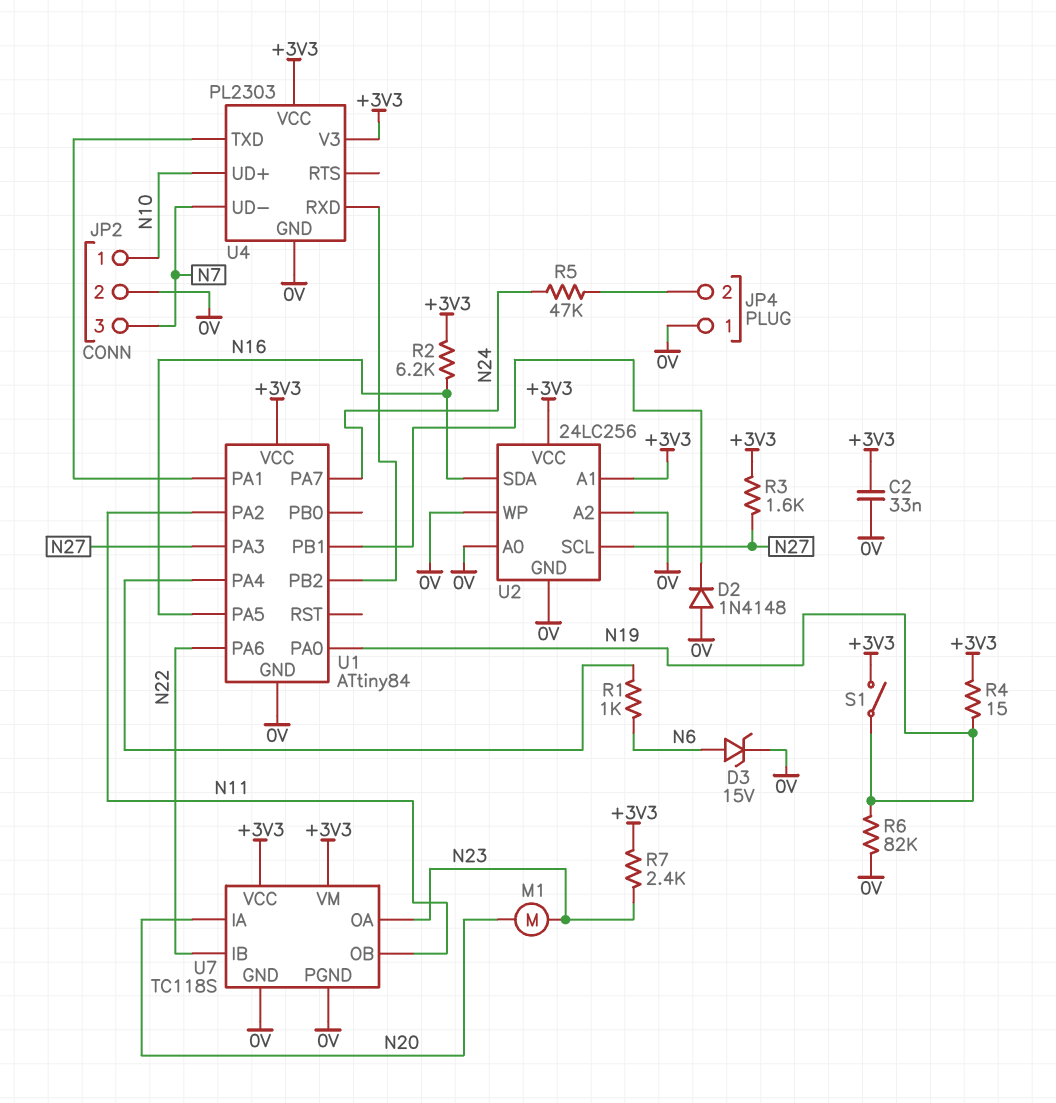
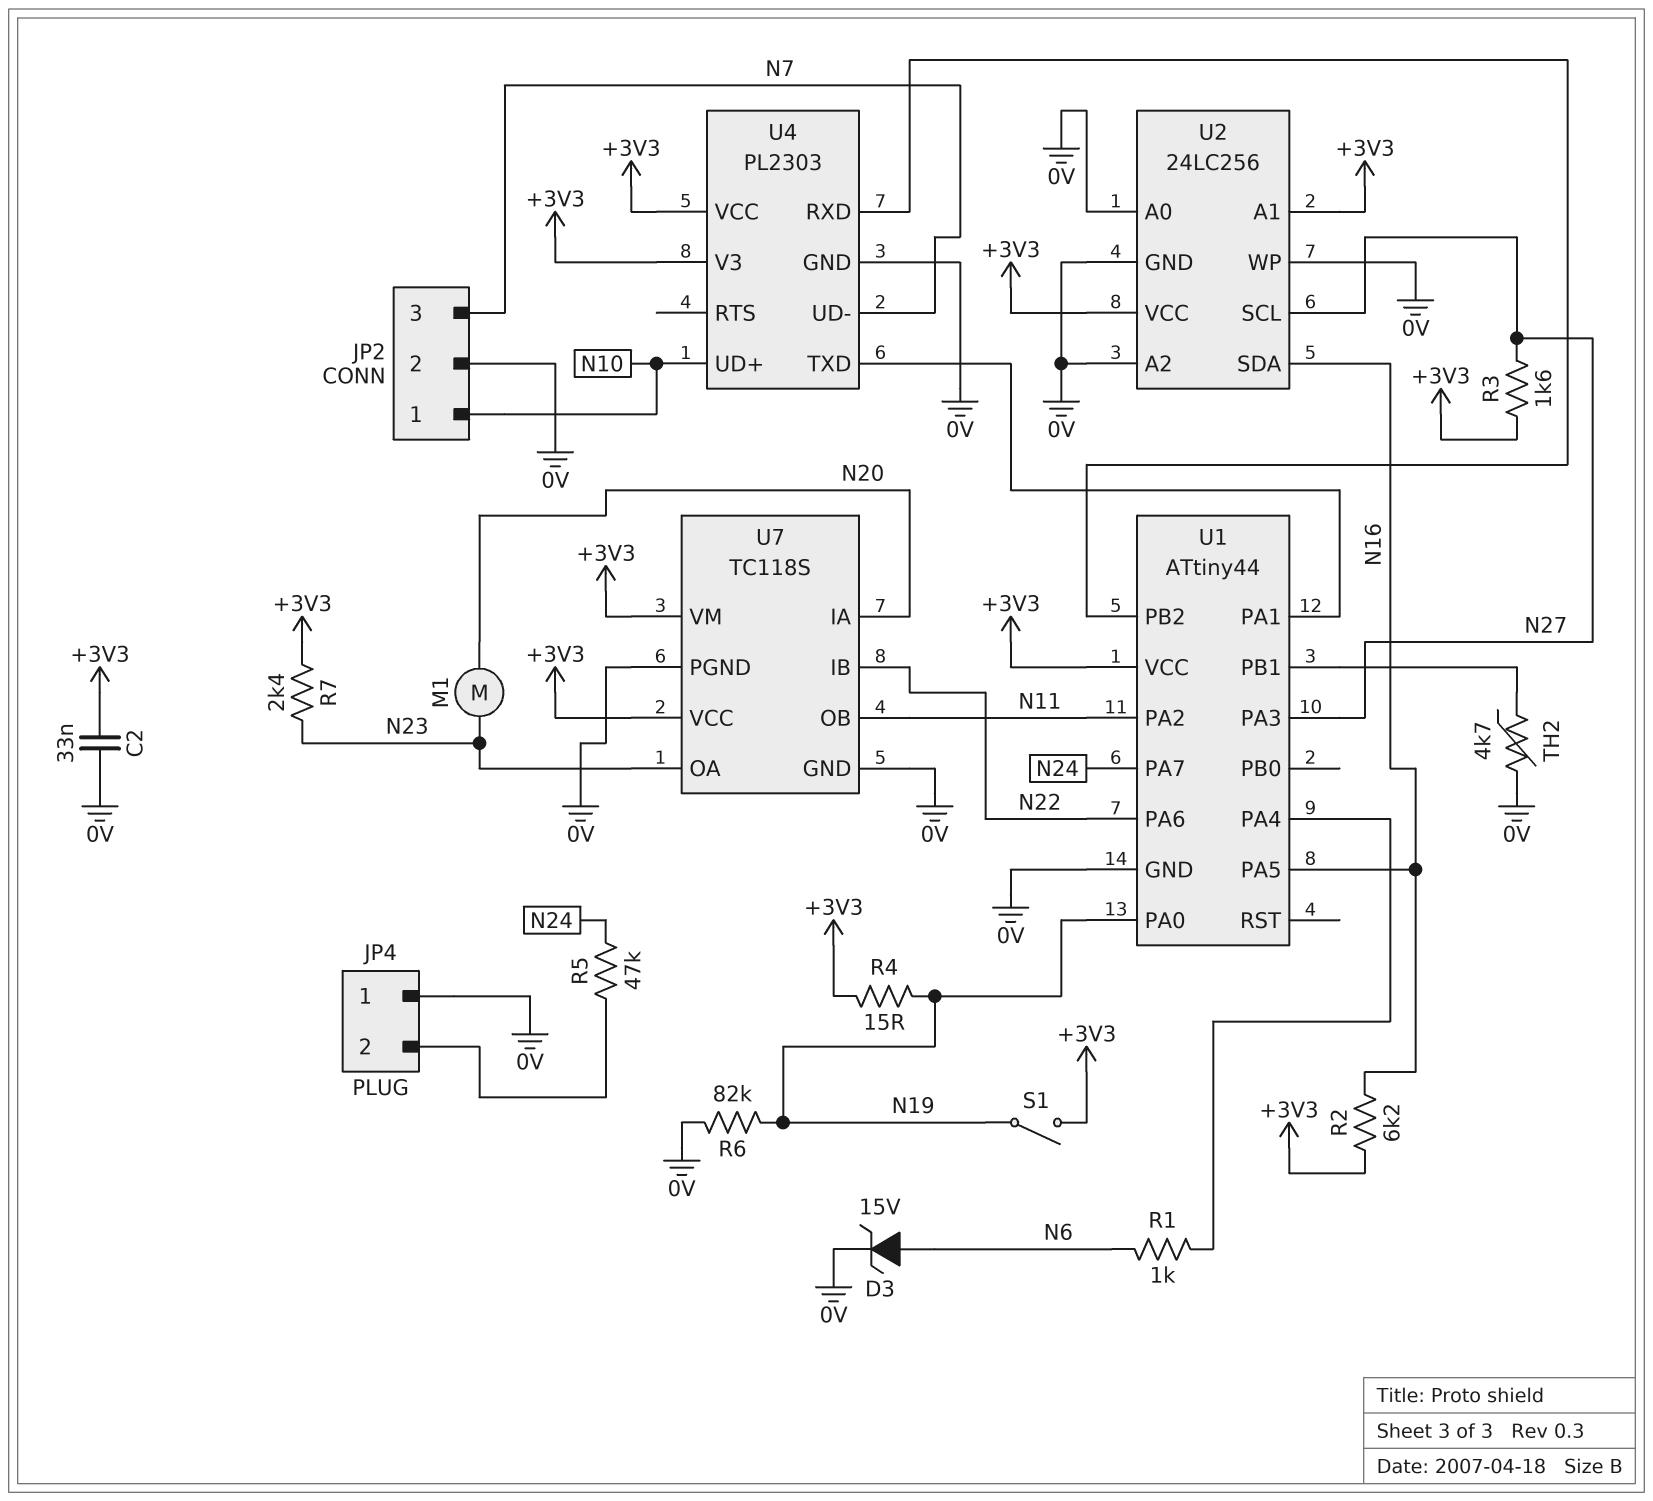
D2: diode 1N4148 (A 0V, K U1/PB1) -> none
TH2: none -> 4.7k (0V, U1/PB1)
U1: ATtiny84 -> ATtiny44

